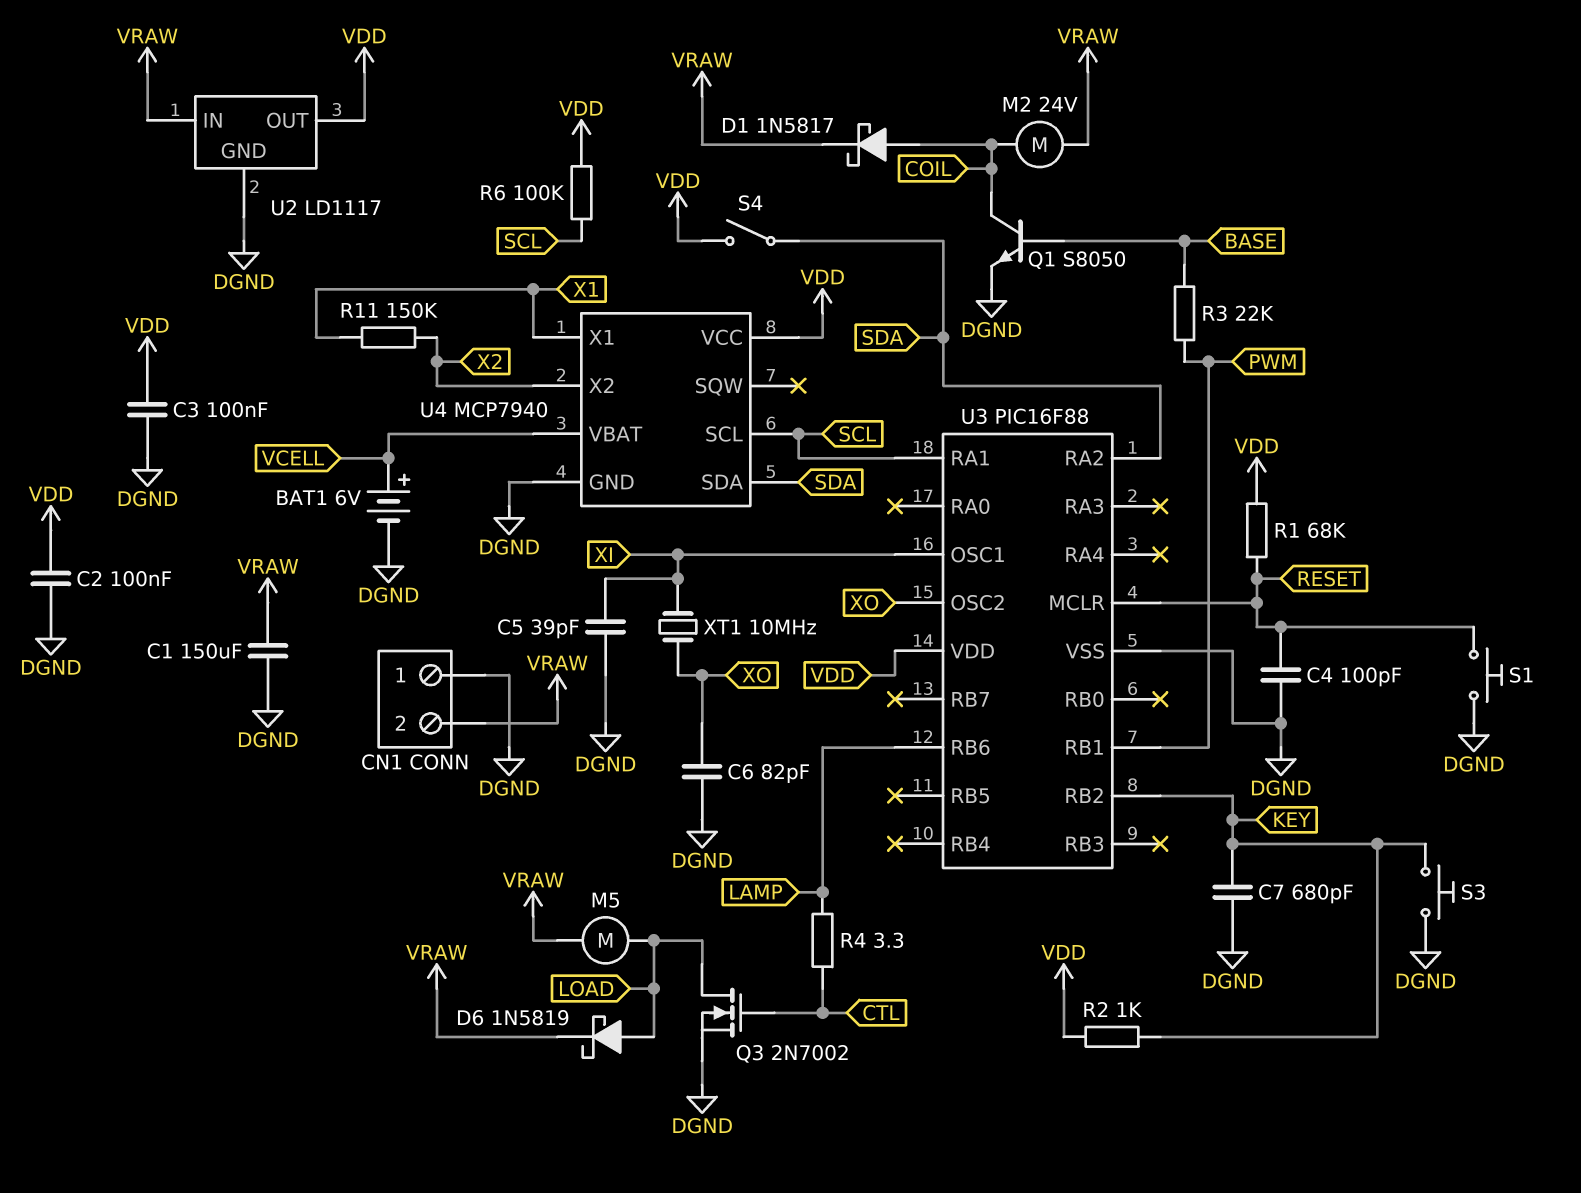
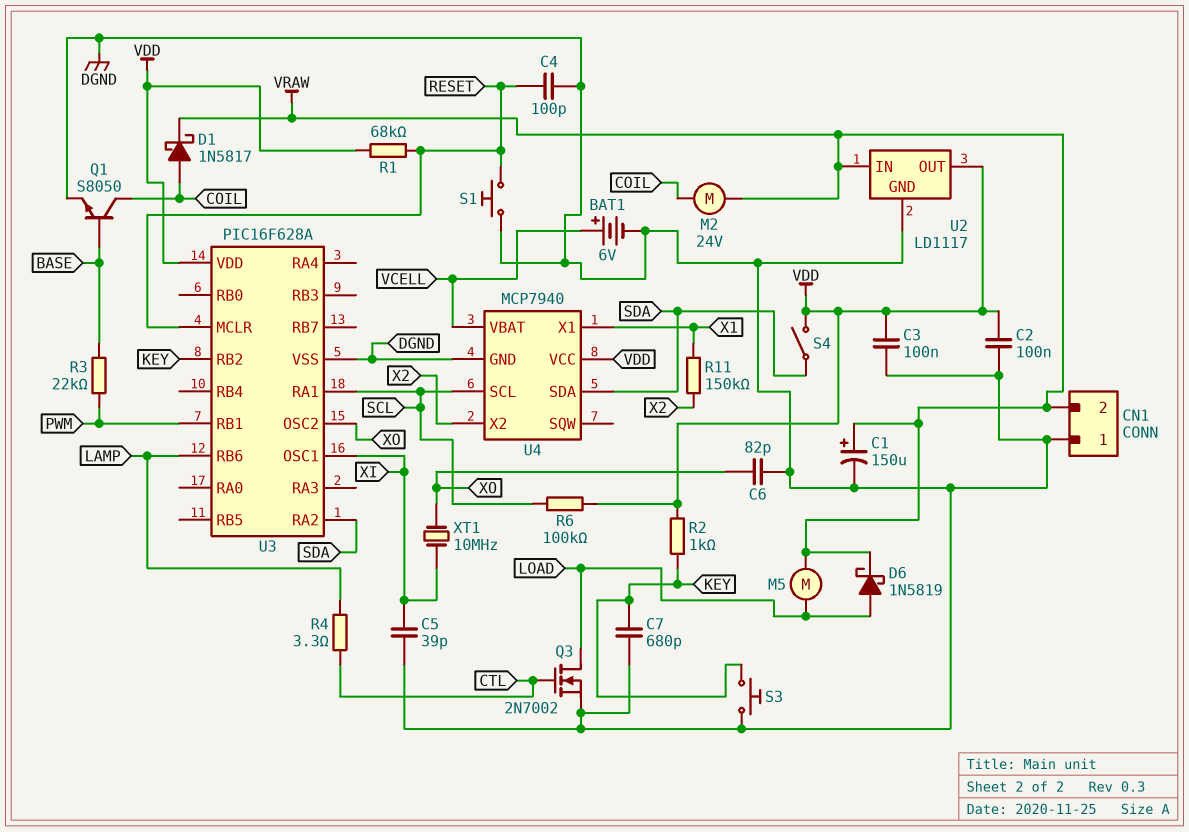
C1: 150uF (DGND, VRAW) -> 150uF (plus VRAW, minus DGND)
U3: PIC16F88 -> PIC16F628A

